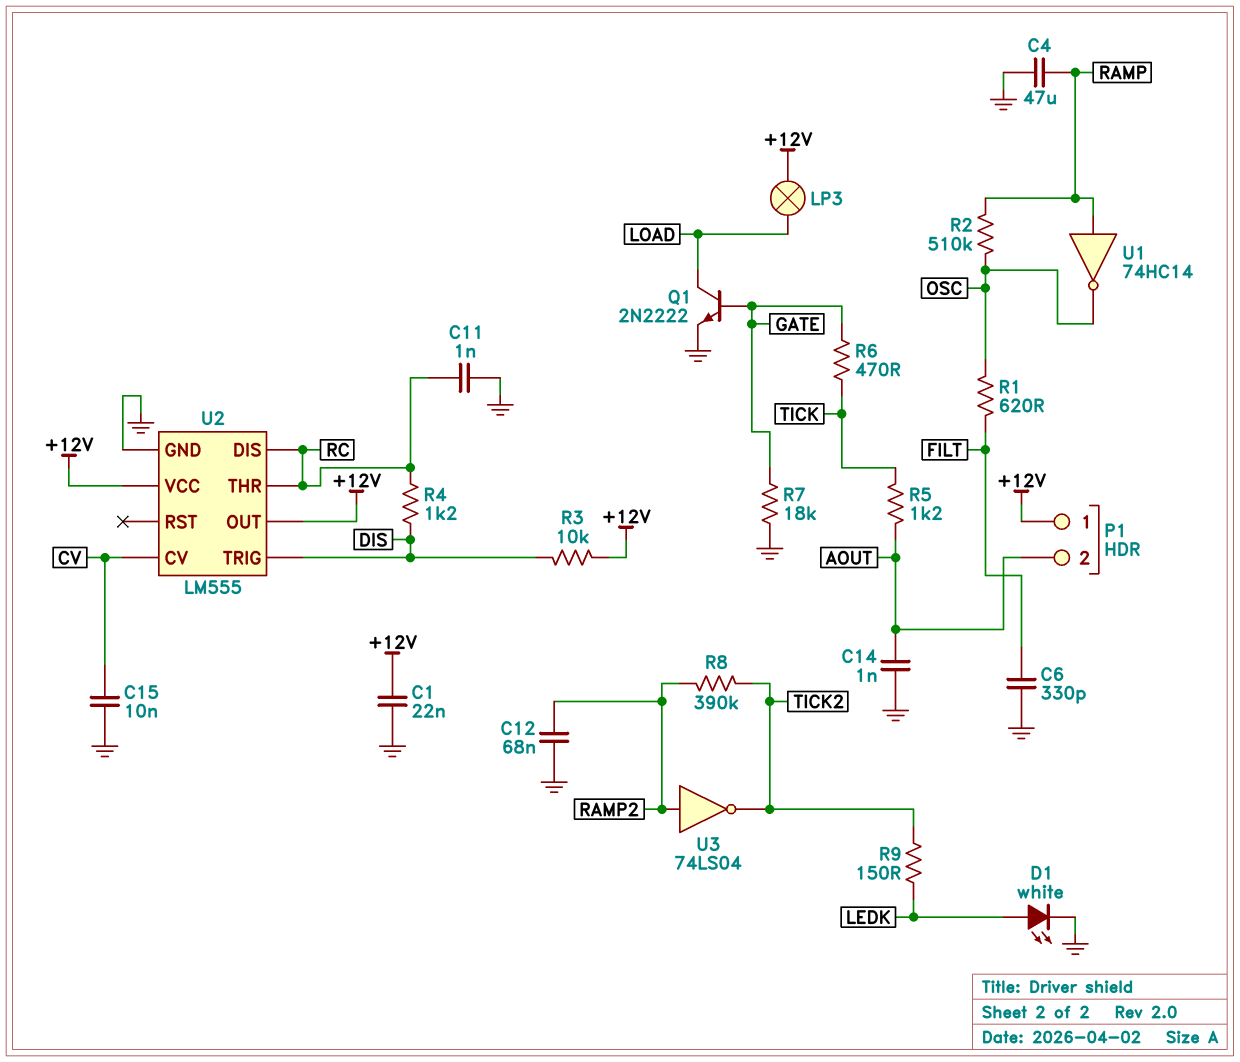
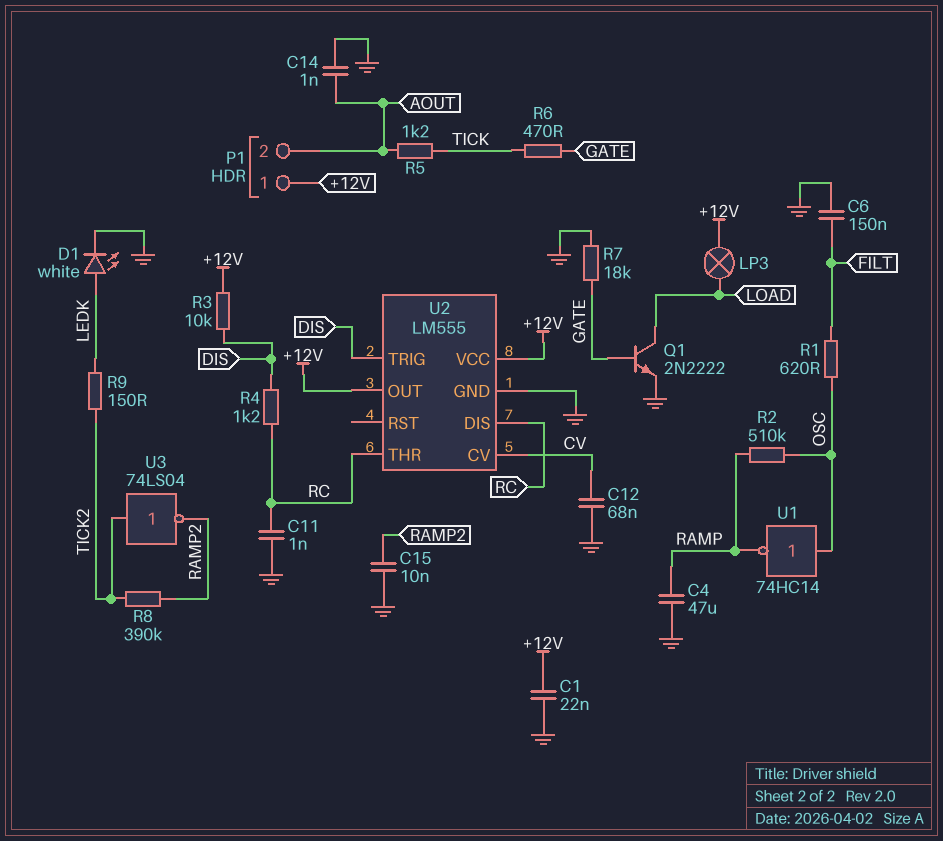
C6: 330pF (FILT, GND) -> 150nF (FILT, GND)
C12: 68nF (GND, RAMP2) -> 68nF (CV, GND)
C15: 10nF (CV, GND) -> 10nF (GND, RAMP2)
U1: NOT 74HC14 (in RAMP, out OSC) -> NOT 74HC14 (in OSC, out RAMP)
U3: NOT 74LS04 (in RAMP2, out TICK2) -> NOT 74LS04 (in TICK2, out RAMP2)

